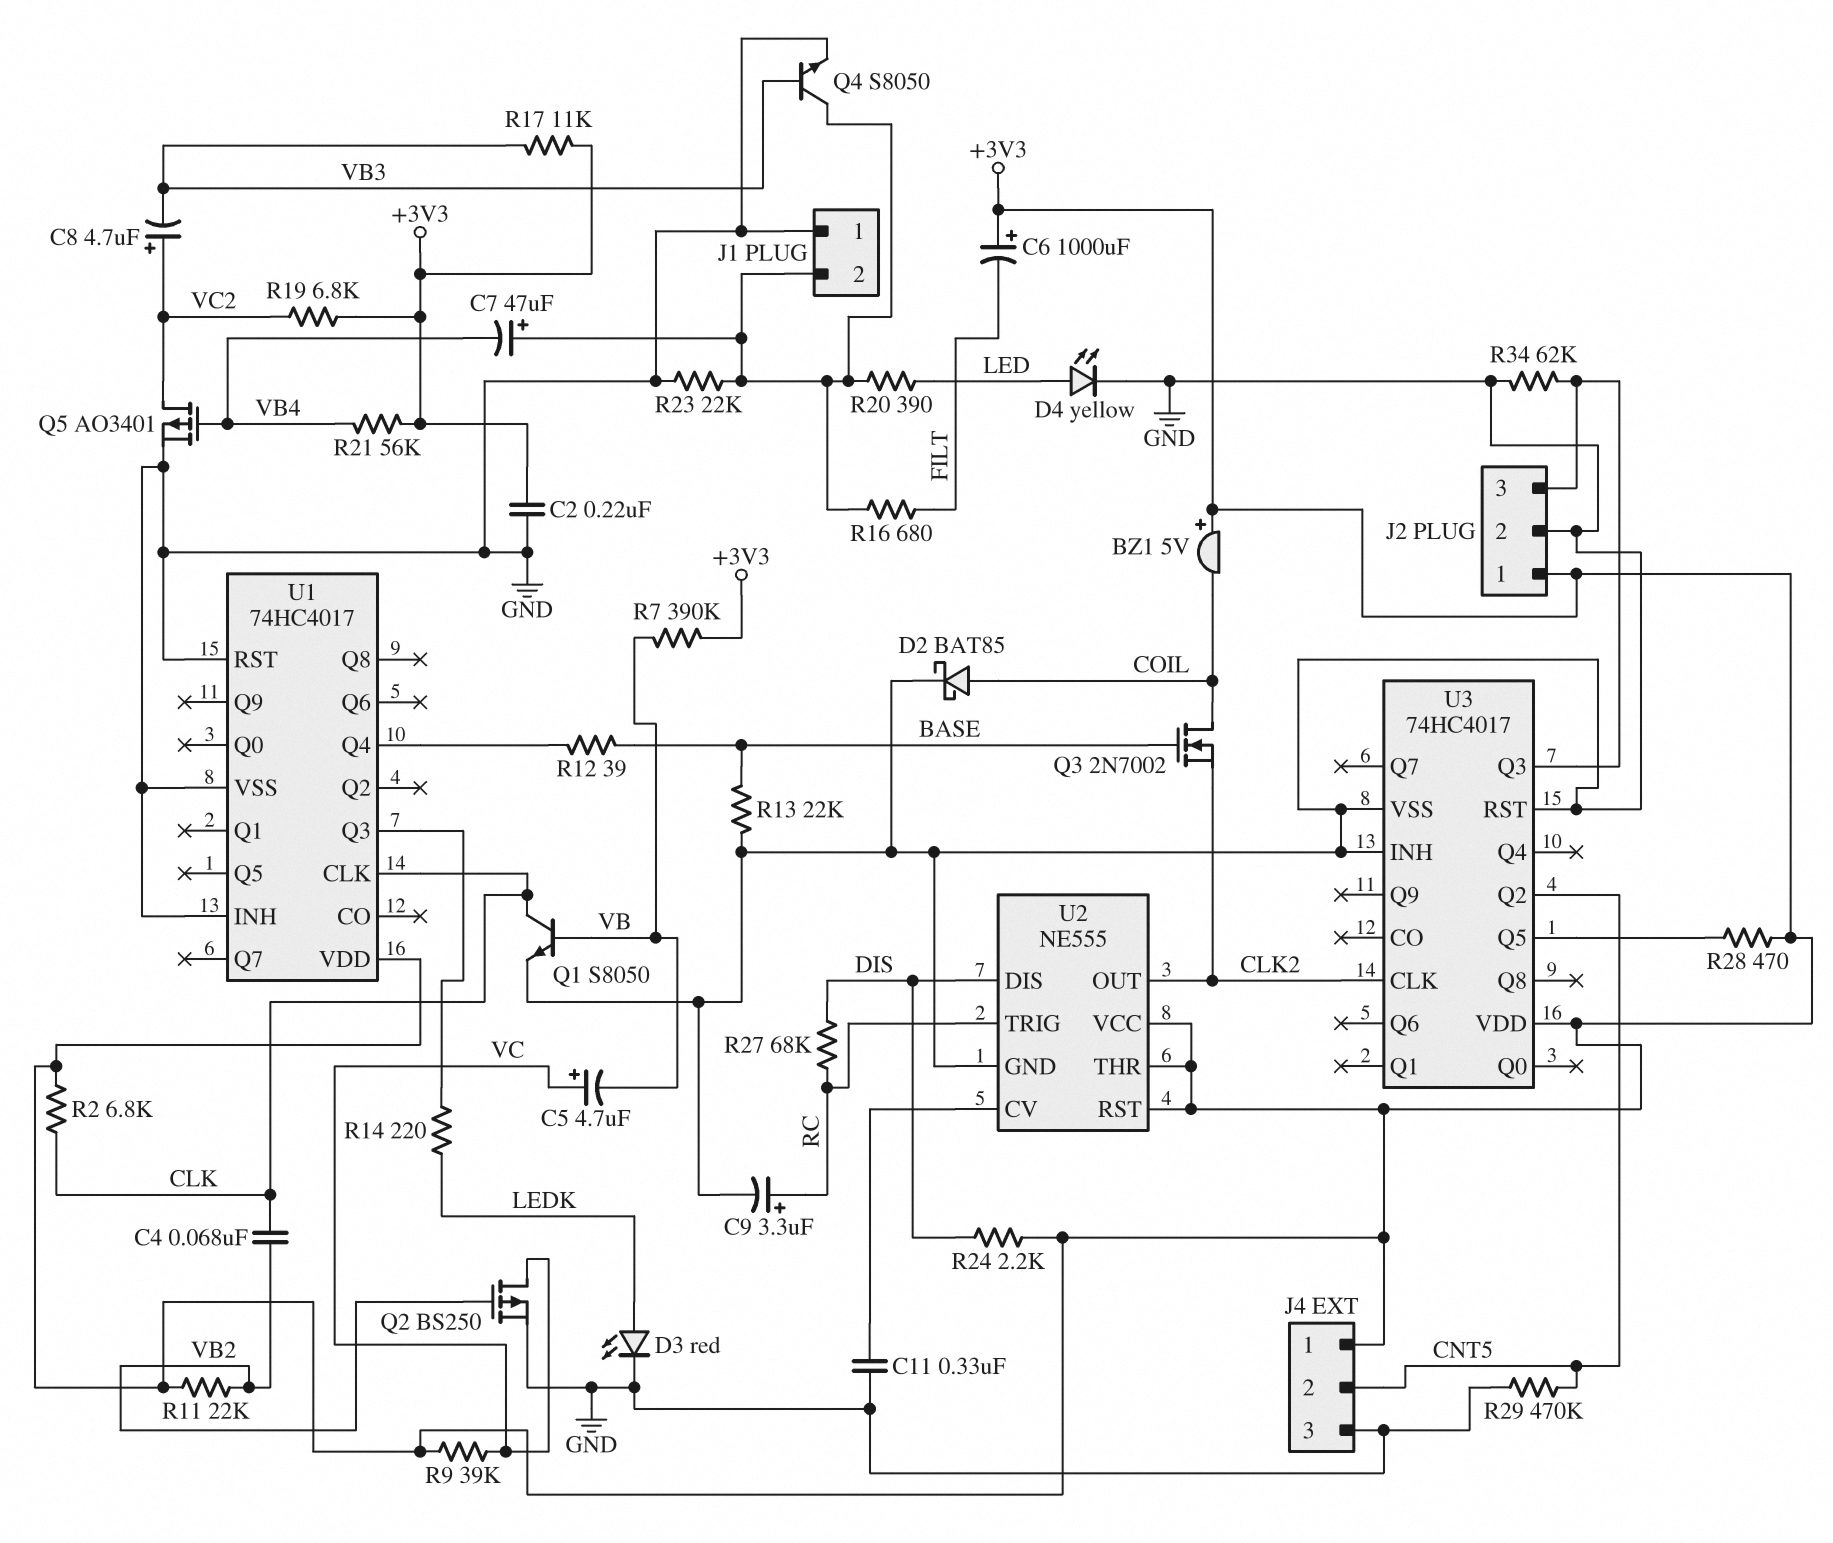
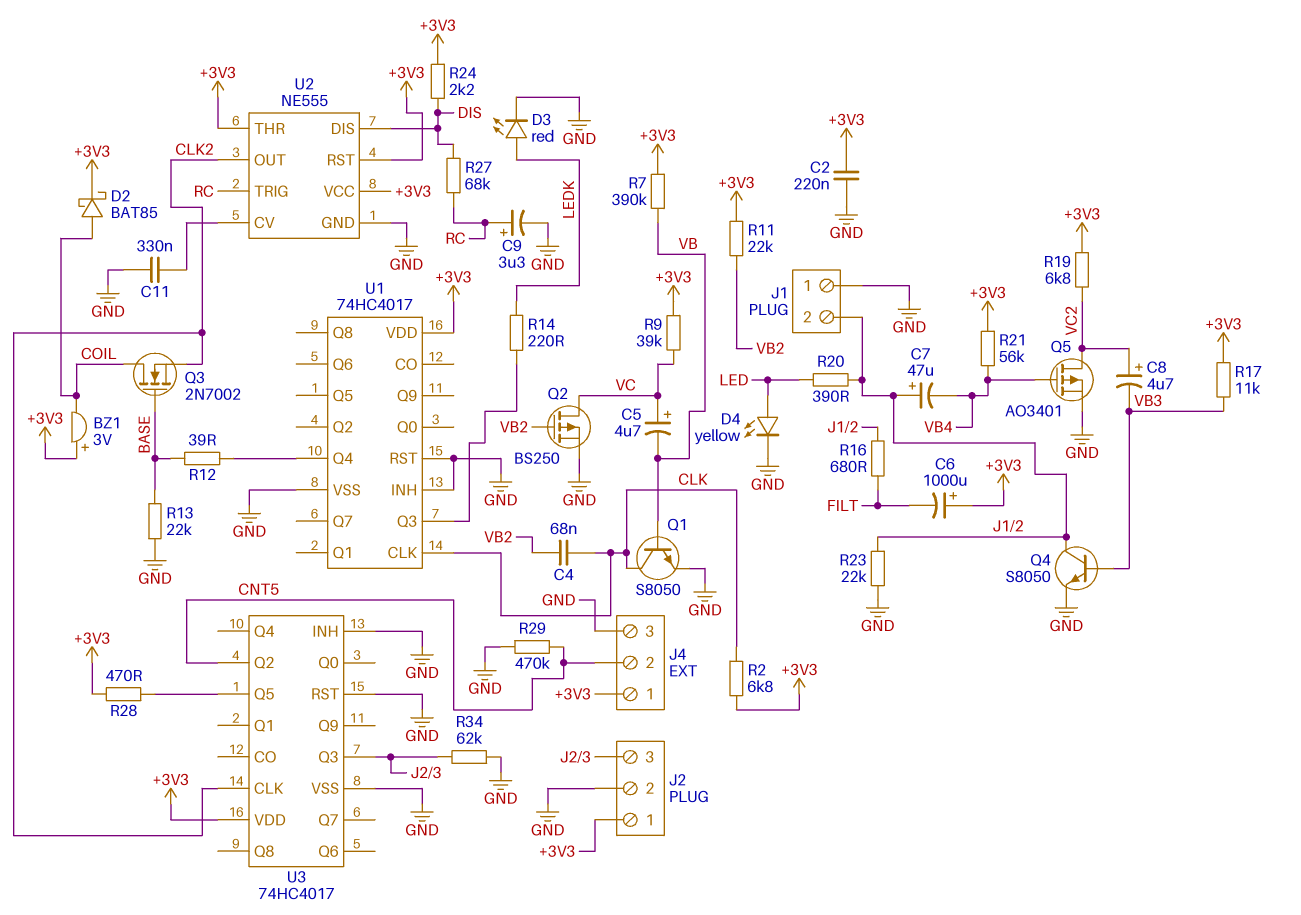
BZ1: buzzer 5V (plus +3V3, minus COIL) -> buzzer 3V (plus +3V3, minus COIL)
D2: schottky BAT85 (A COIL, K GND) -> schottky BAT85 (A COIL, K +3V3)

